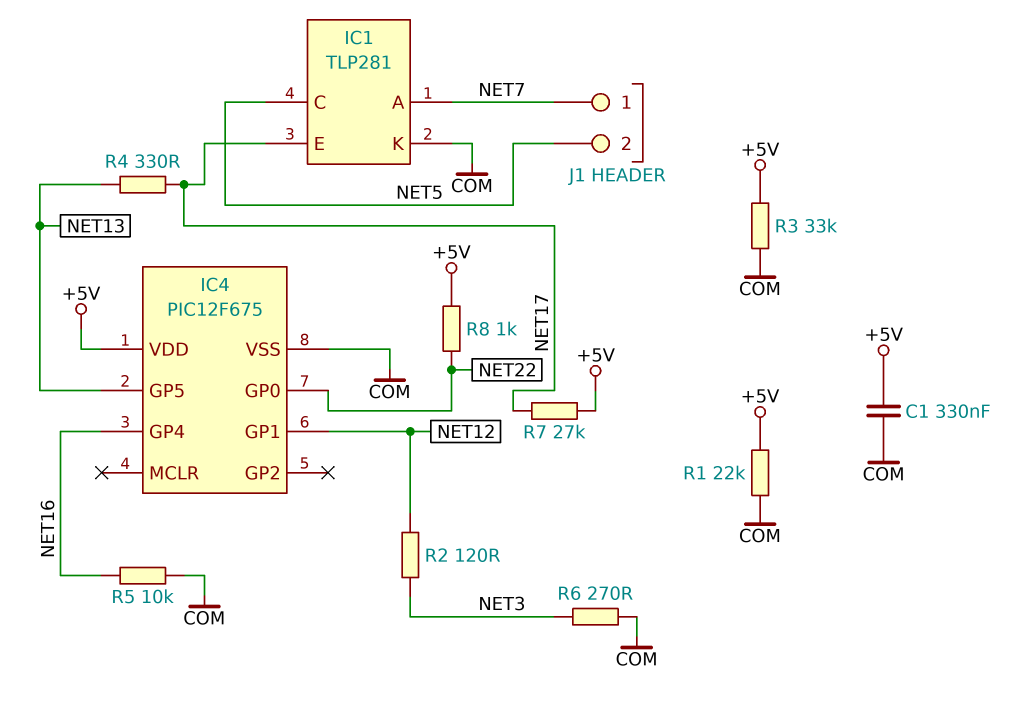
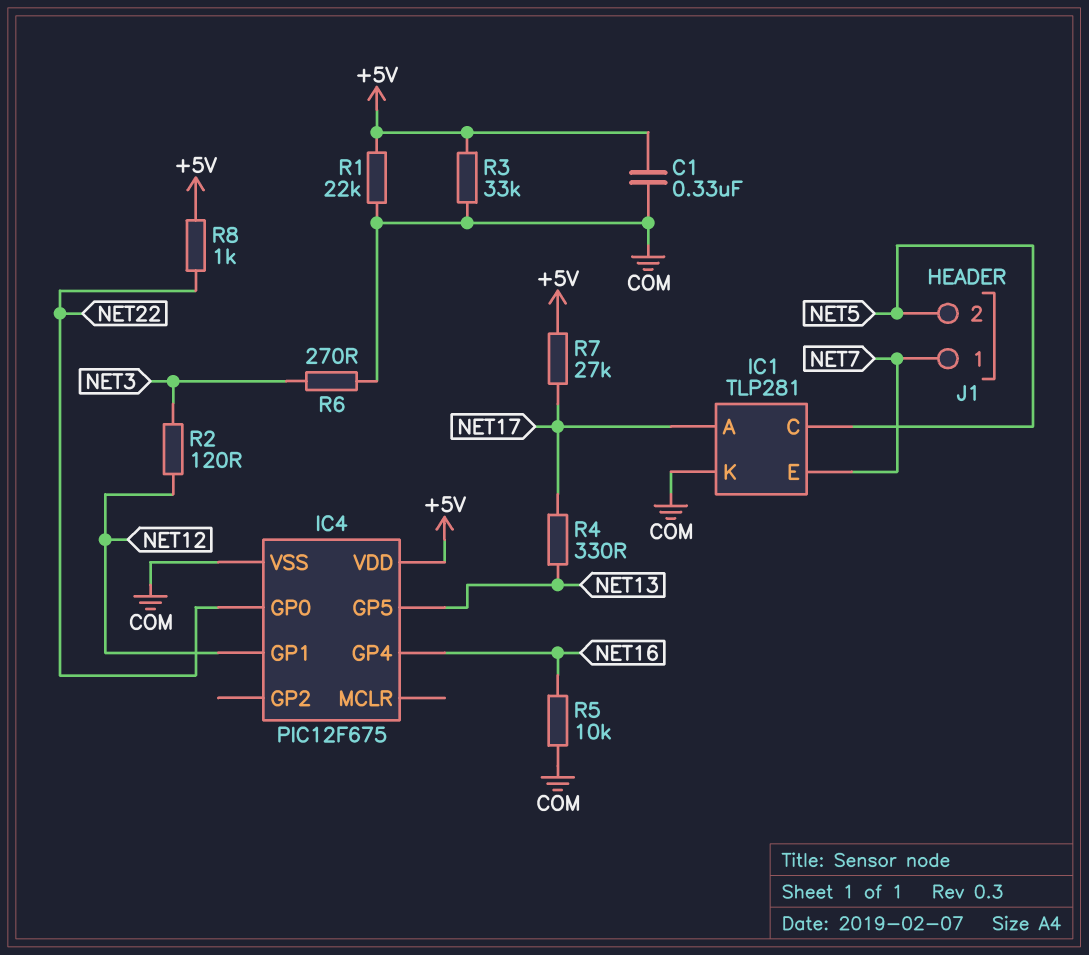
IC1 pin A: NET7 -> NET17
IC1 pin E: NET17 -> NET7

